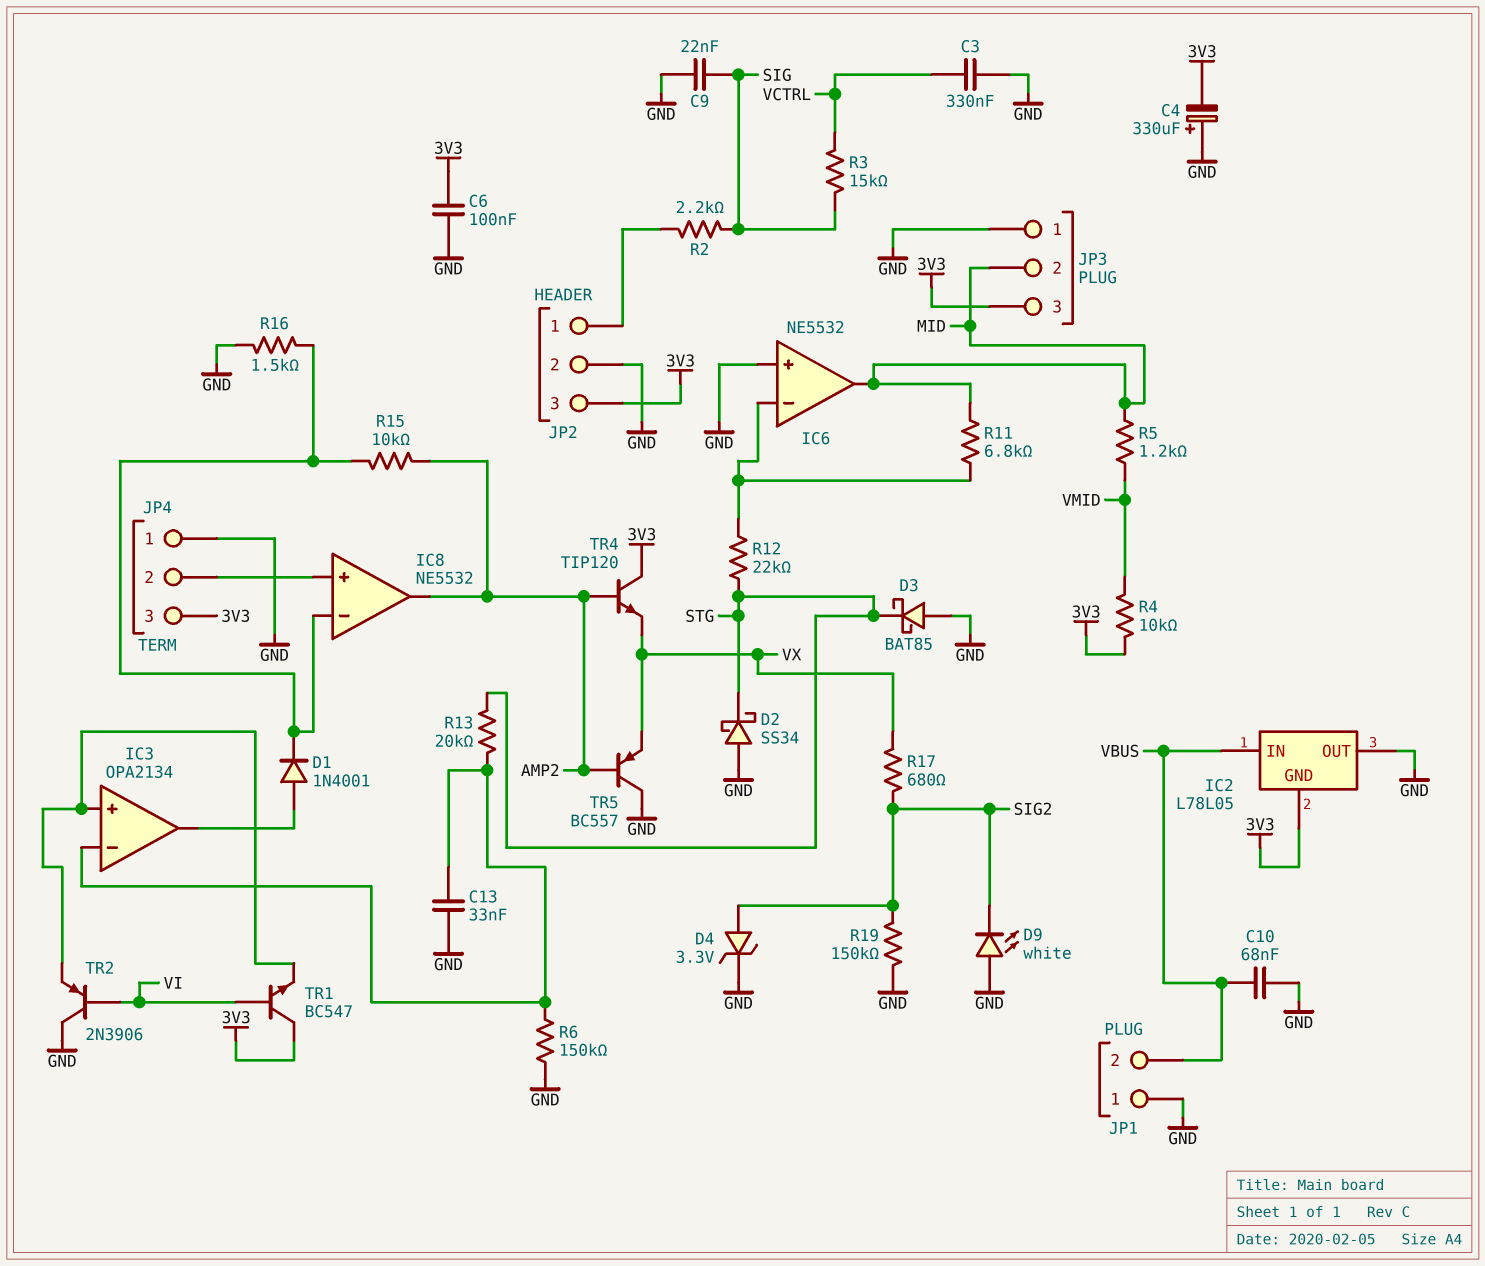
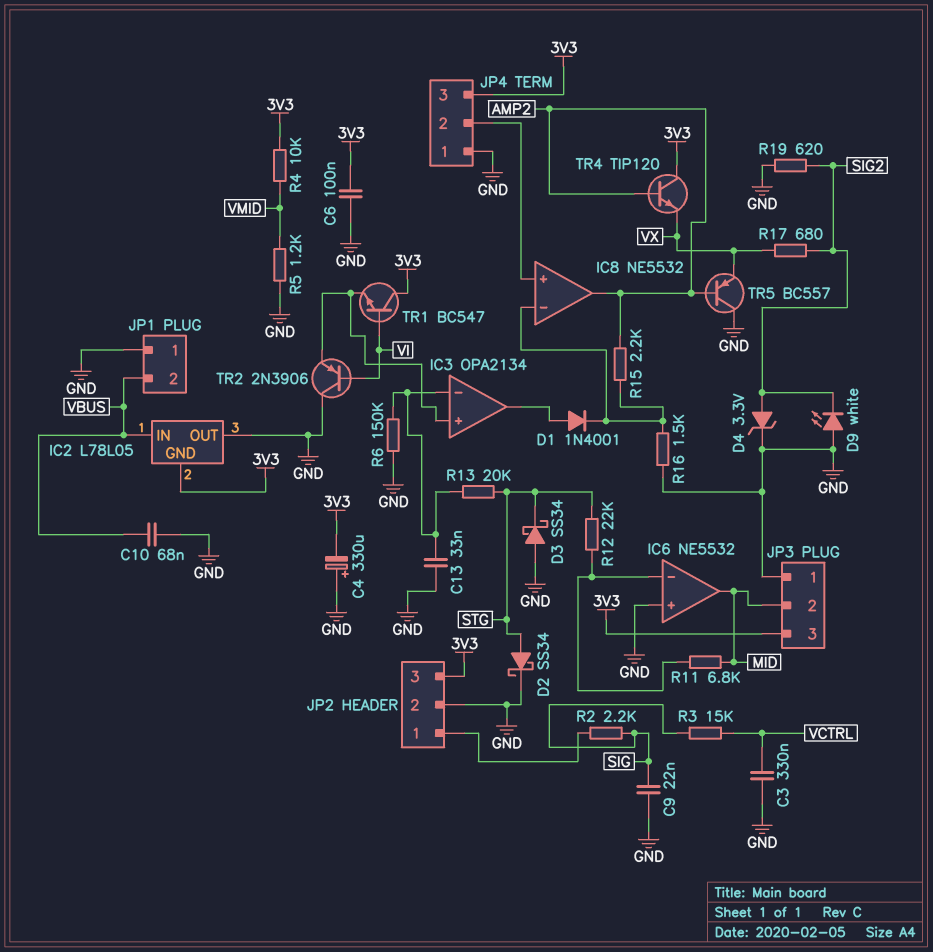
D2: schottky SS34 (A GND, K STG) -> schottky SS34 (A STG, K GND)
D3: schottky BAT85 (A GND, K STG) -> schottky SS34 (A GND, K STG)
R5: 1.2k (MID, VMID) -> 1.2k (GND, VMID)
R15: 10k (AMP2, IC8/in-) -> 2.2k (AMP2, IC8/in-)
R19: 150k (GND, SIG2) -> 620 (GND, SIG2)

